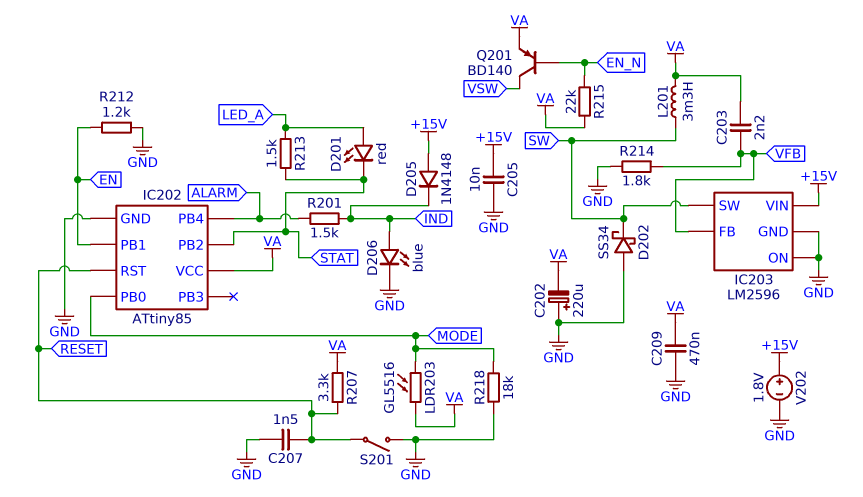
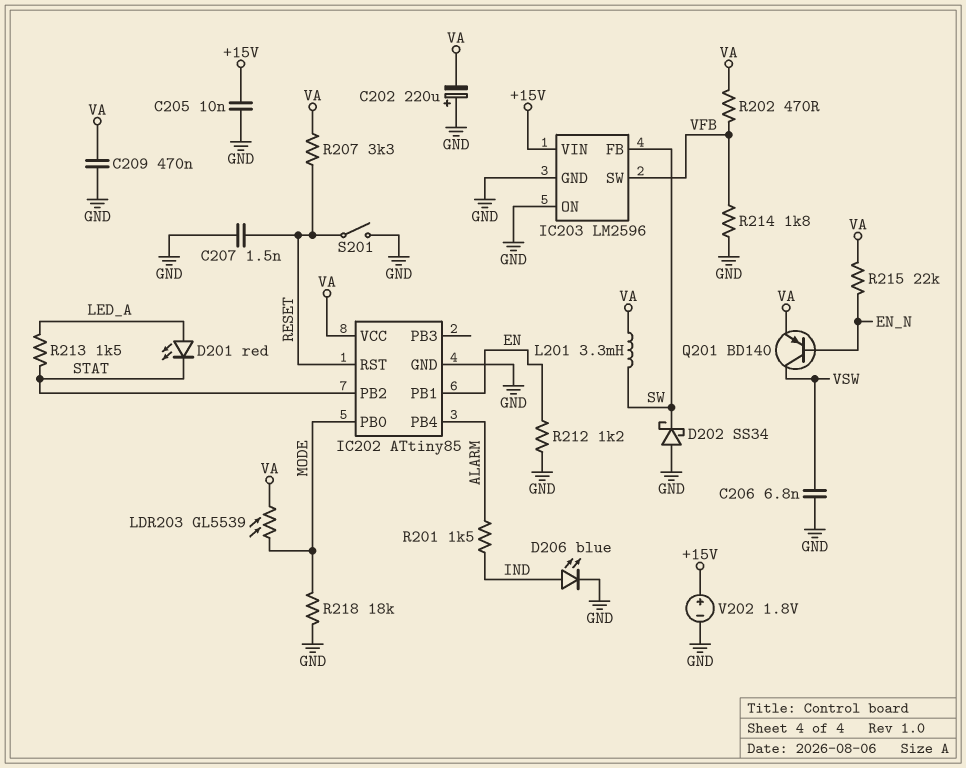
C203: 2.2nF (VA, VFB) -> none
C206: none -> 6.8nF (GND, VSW)
D205: diode 1N4148 (A +15V, K IND) -> none
IC203 pin FB: VFB -> SW
IC203 pin SW: SW -> VFB
LDR203: GL5516 (MODE, VA) -> GL5539 (MODE, VA)
R202: none -> 470 (VA, VFB)

